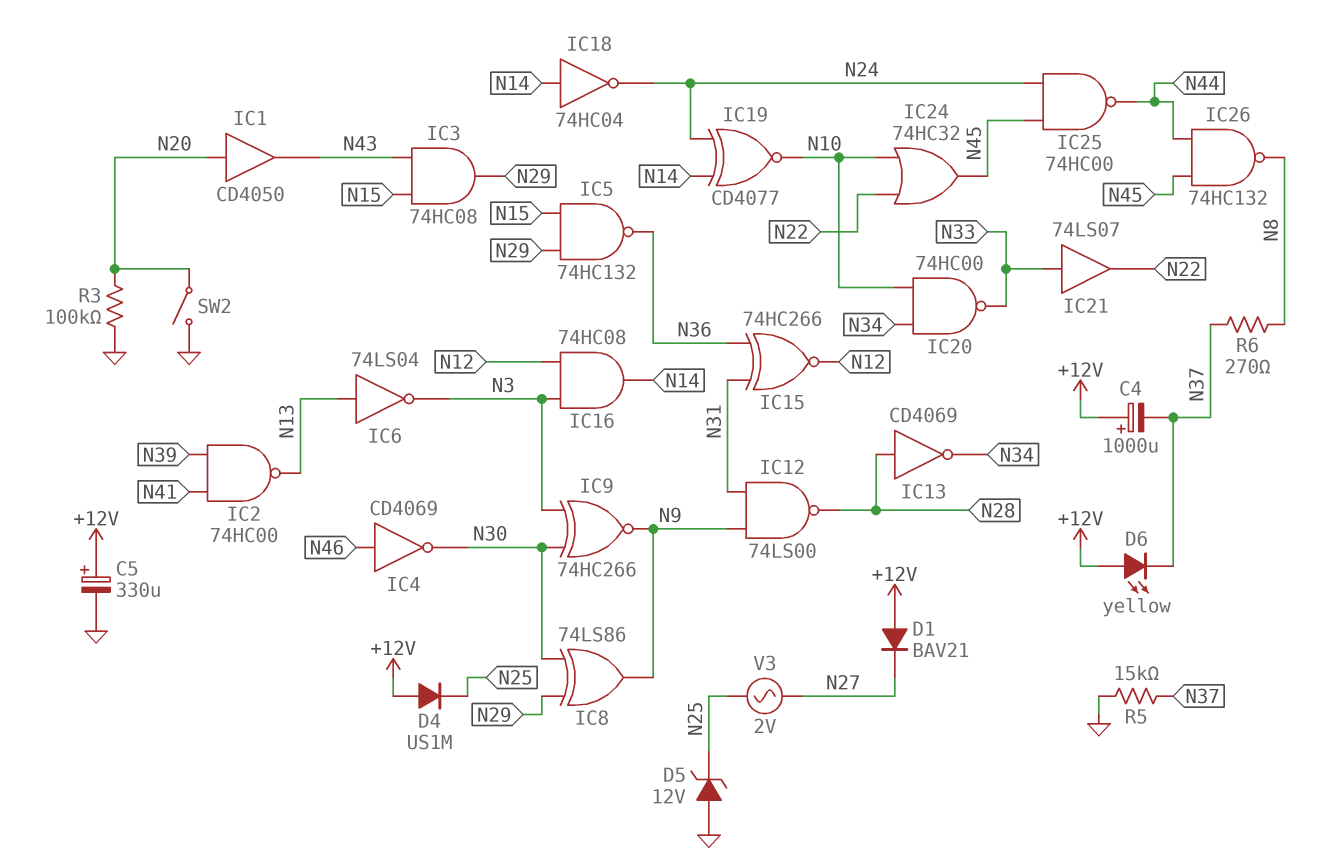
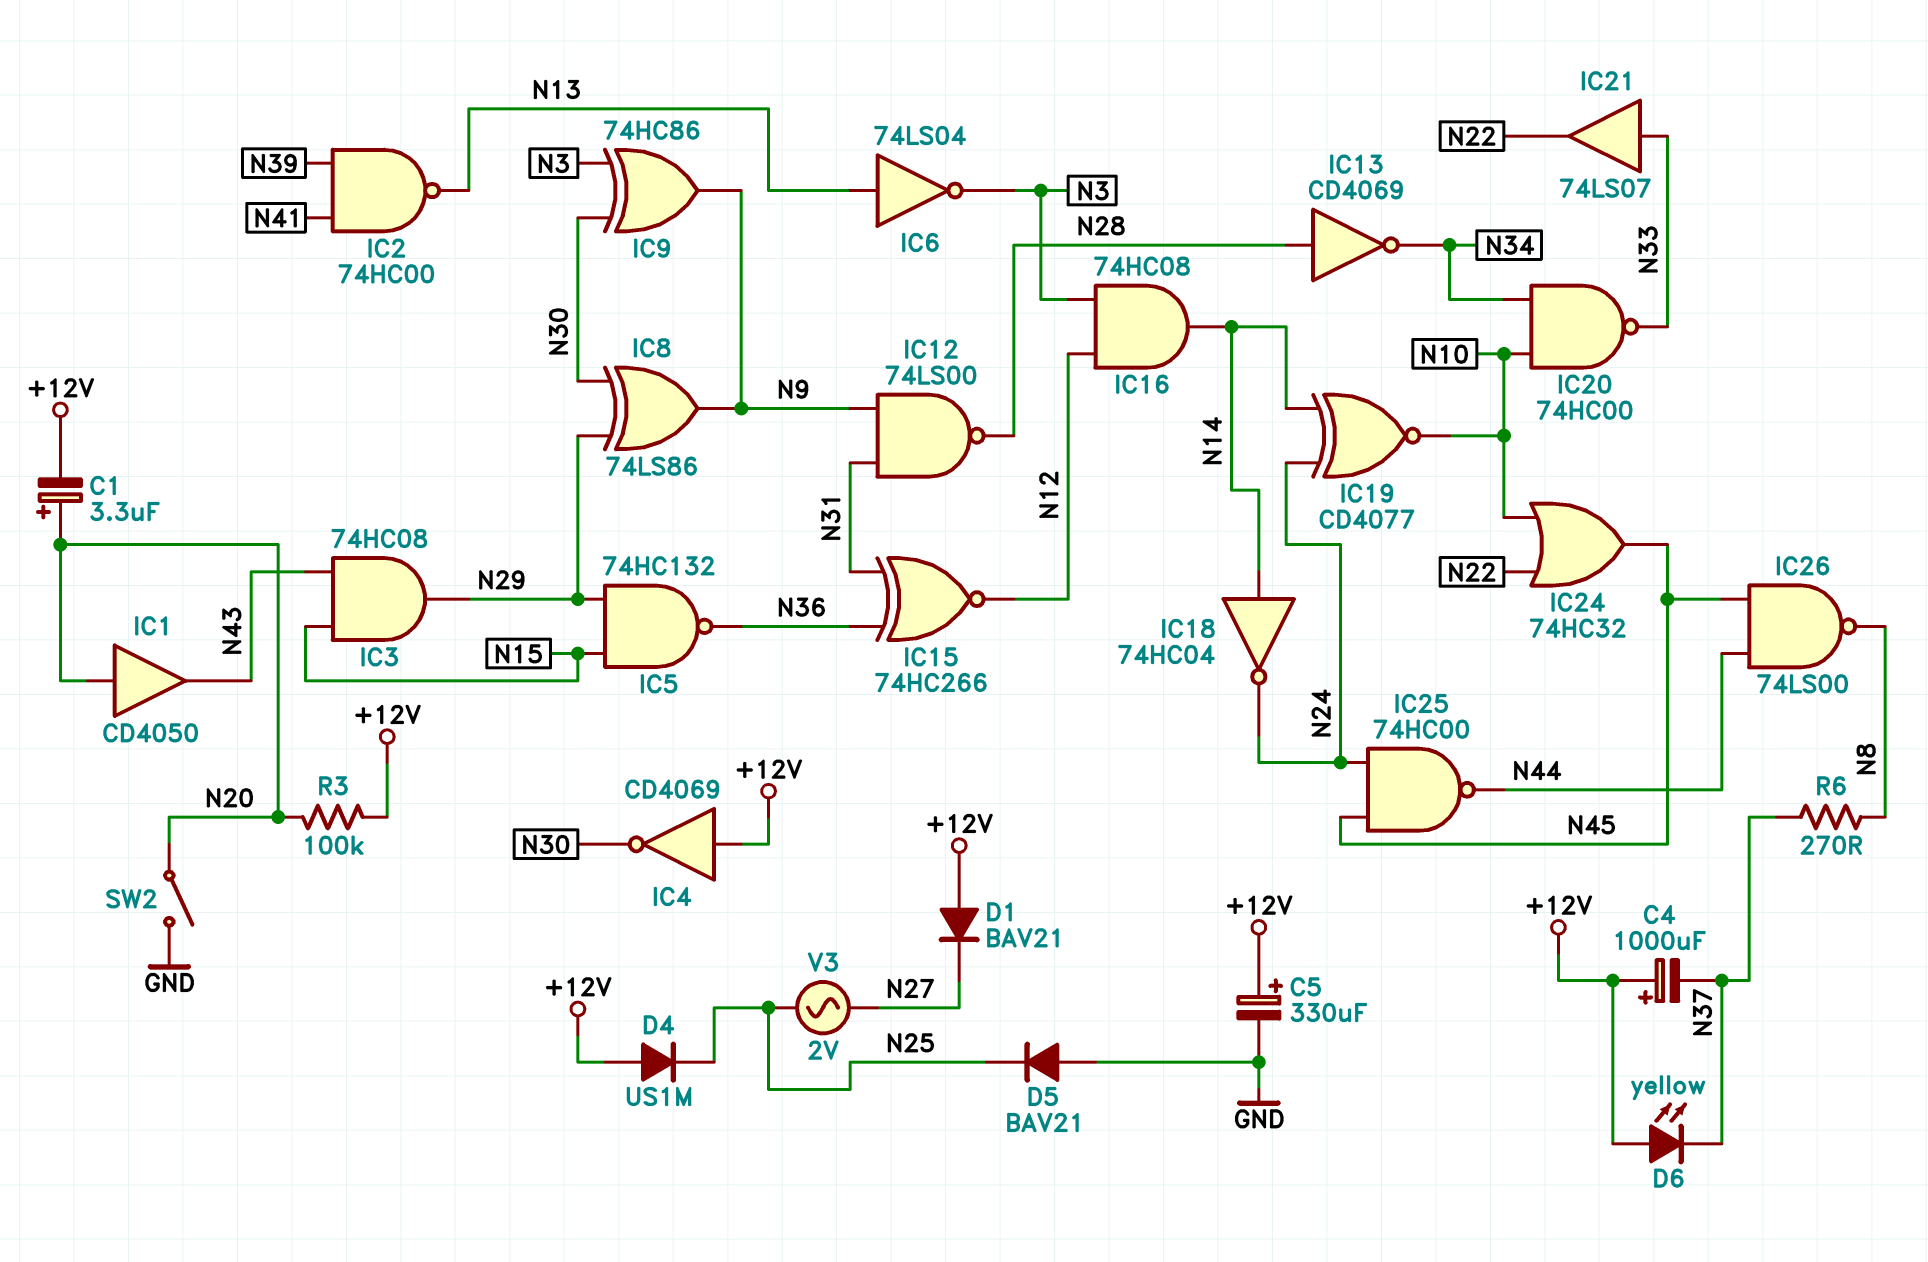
C1: none -> 3.3uF (plus N20, minus +12V)
D5: zener 12V (A GND, K N25) -> diode BAV21 (A GND, K N25)
IC4: NOT CD4069 (in N46, out N30) -> NOT CD4069 (in +12V, out N30)
IC9: XNOR 74HC266 (in N3, in N30, out N9) -> XOR 74HC86 (in N3, in N30, out N9)
IC26: NAND 74HC132 (in N44, in N45, out N8) -> NAND 74LS00 (in N44, in N45, out N8)
R3: 100k (GND, N20) -> 100k (+12V, N20)
R5: 15k (GND, N37) -> none

